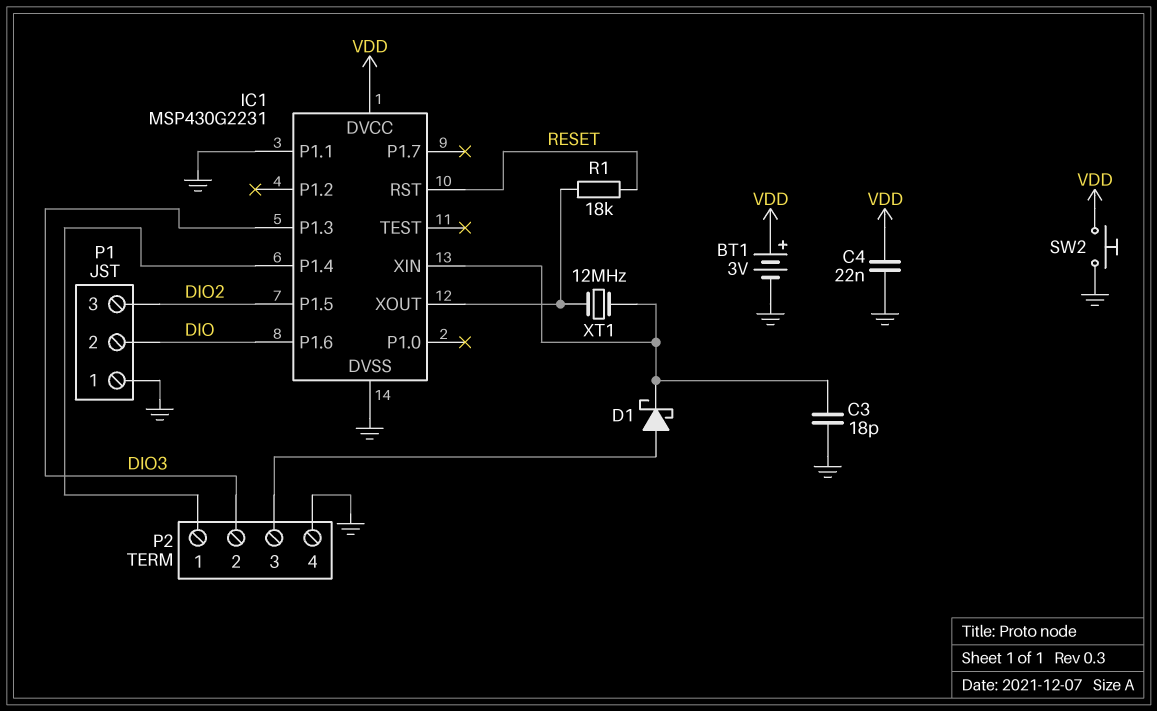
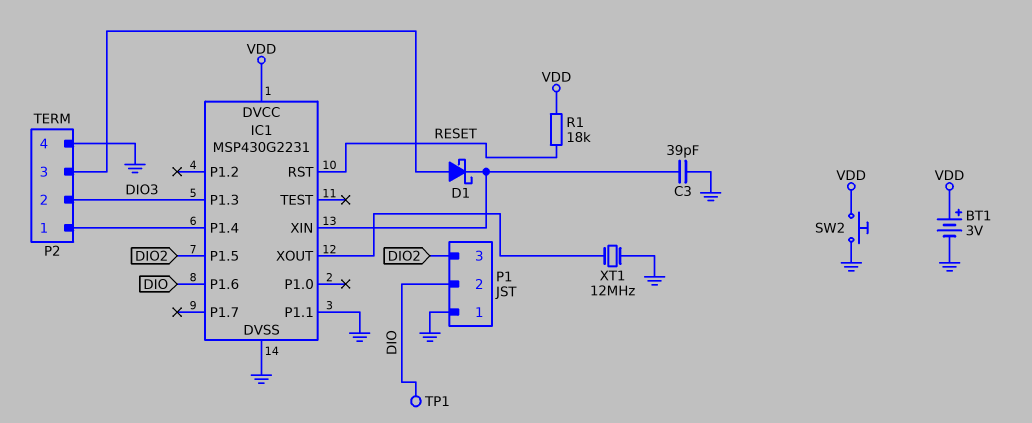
C3: 18pF (GND, IC1/XIN) -> 39pF (GND, IC1/XIN)
C4: 22nF (GND, VDD) -> none
R1: 18k (IC1/XOUT, RESET) -> 18k (RESET, VDD)
TP1: none -> test point (DIO)
XT1: 12MHz (IC1/XIN, IC1/XOUT) -> 12MHz (GND, IC1/XOUT)

